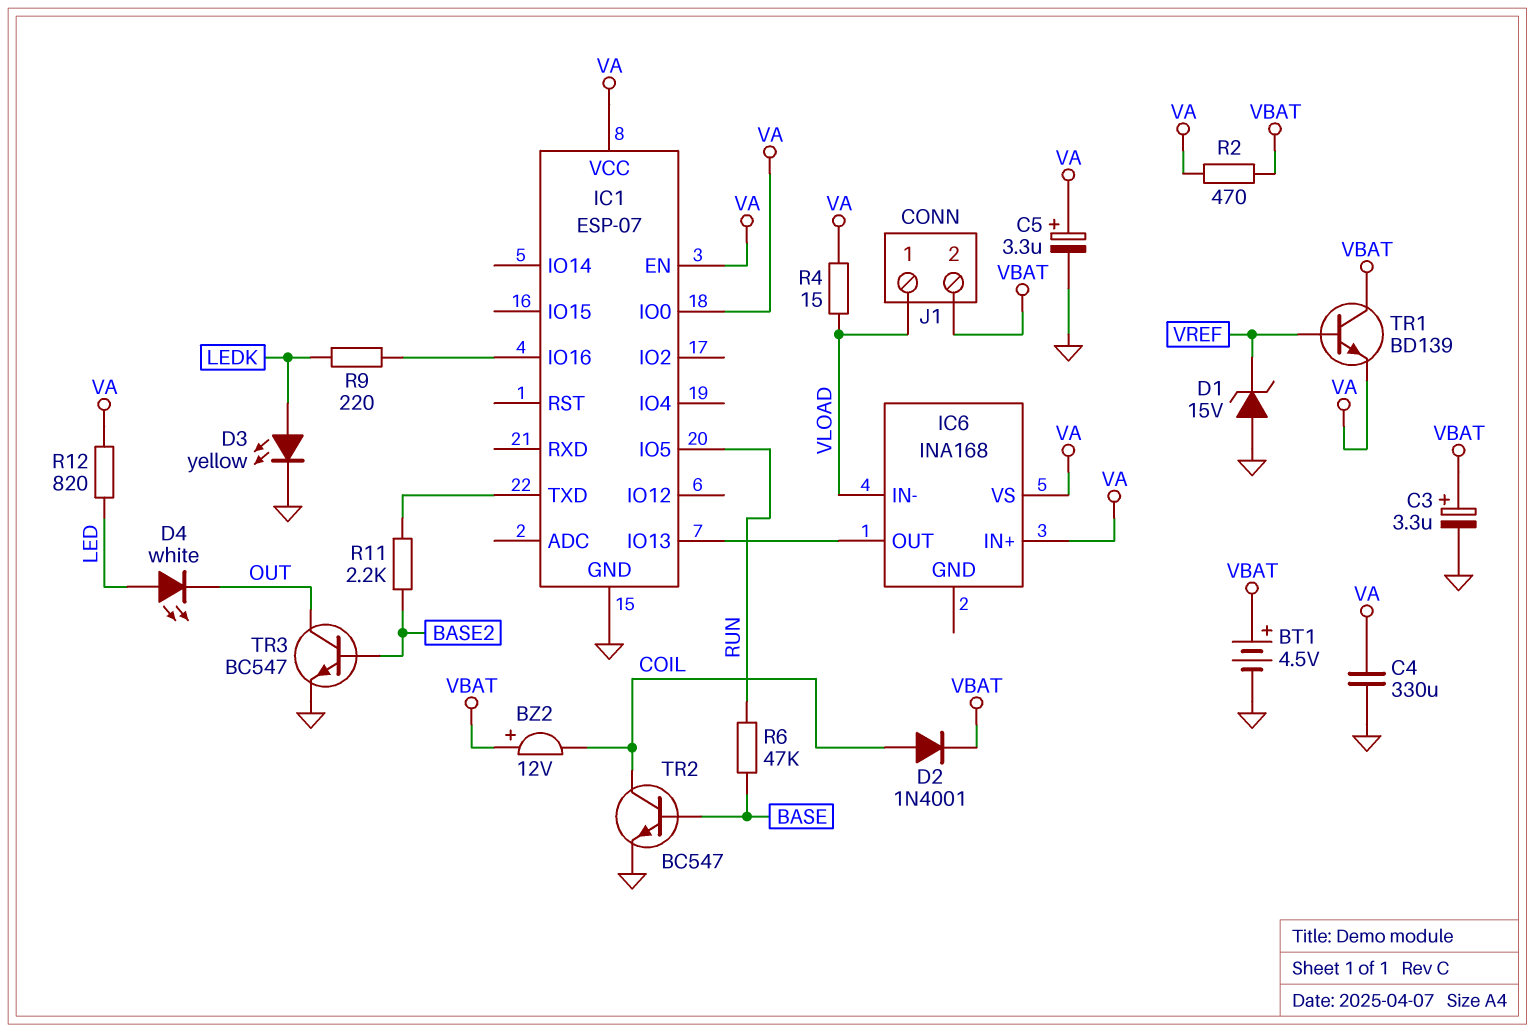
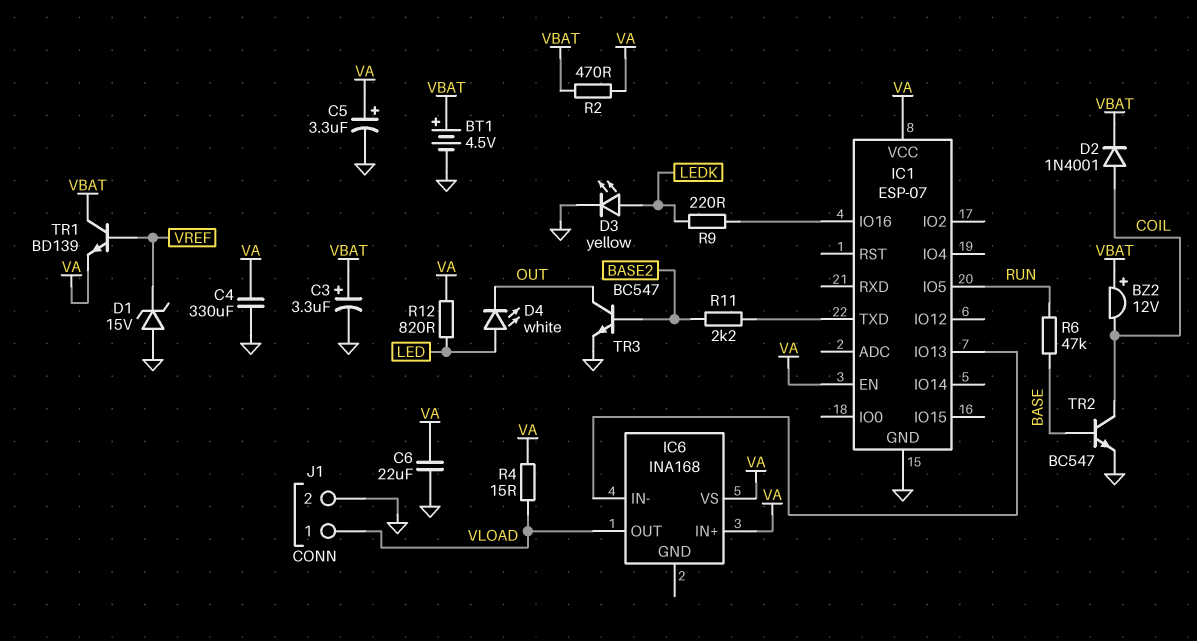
C6: none -> 22uF (GND, VA)
IC1 pin IO0: VA -> none
IC6 pin IN-: VLOAD -> IC1/IO13
IC6 pin OUT: IC1/IO13 -> VLOAD
J1 pin 2: VBAT -> GND

